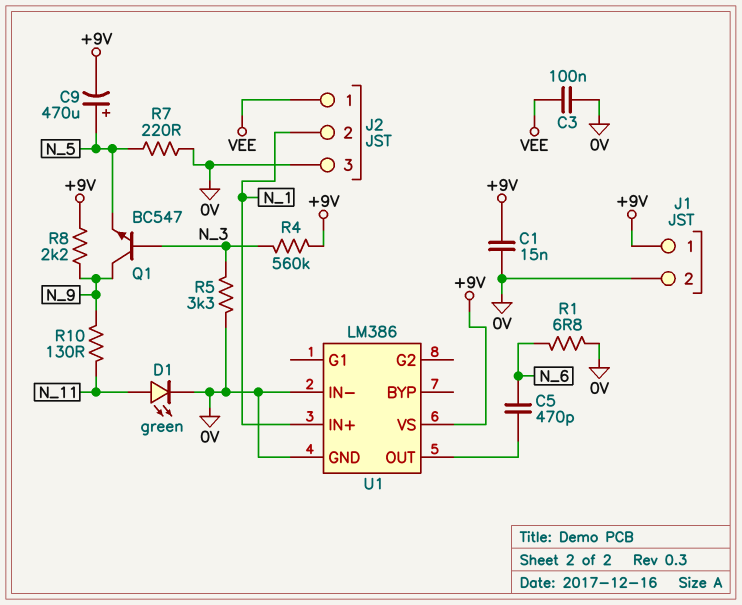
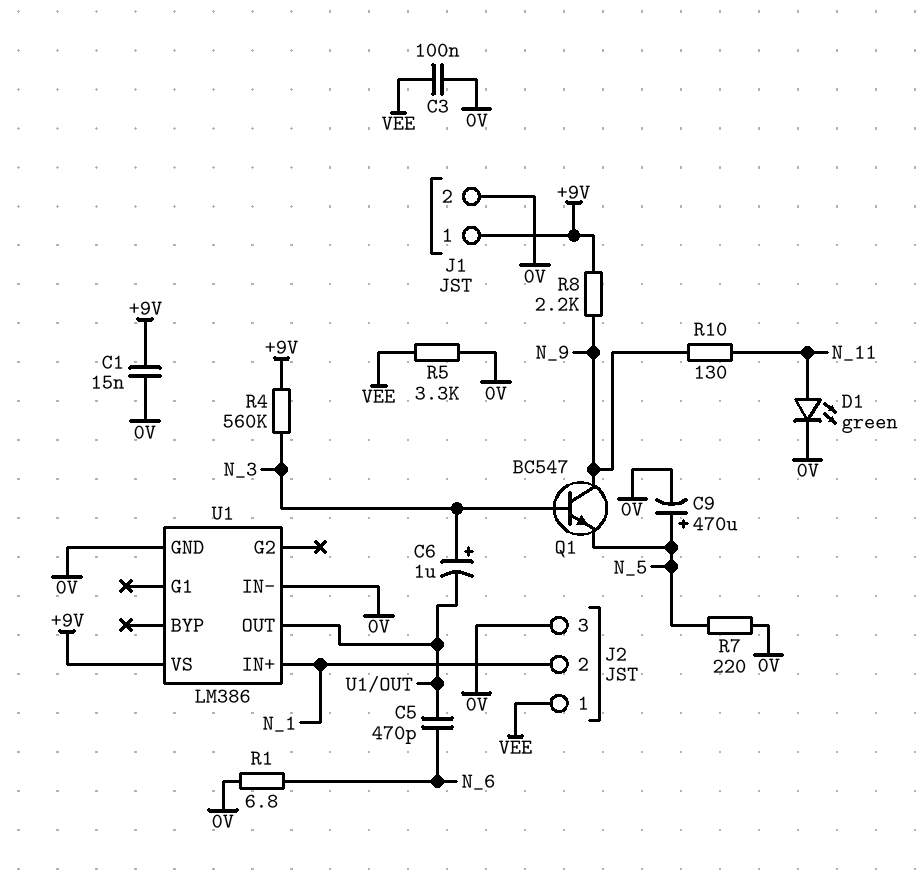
C6: none -> 1uF (plus N_3, minus U1/OUT)
C9: 470uF (plus N_5, minus +9V) -> 470uF (plus N_5, minus 0V)
R5: 3.3k (0V, N_3) -> 3.3k (0V, VEE)

